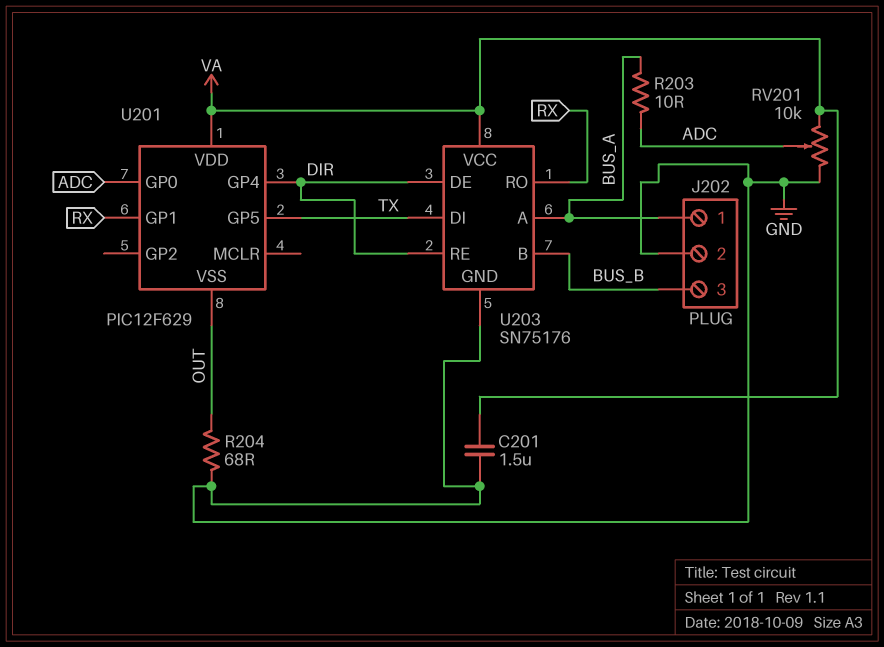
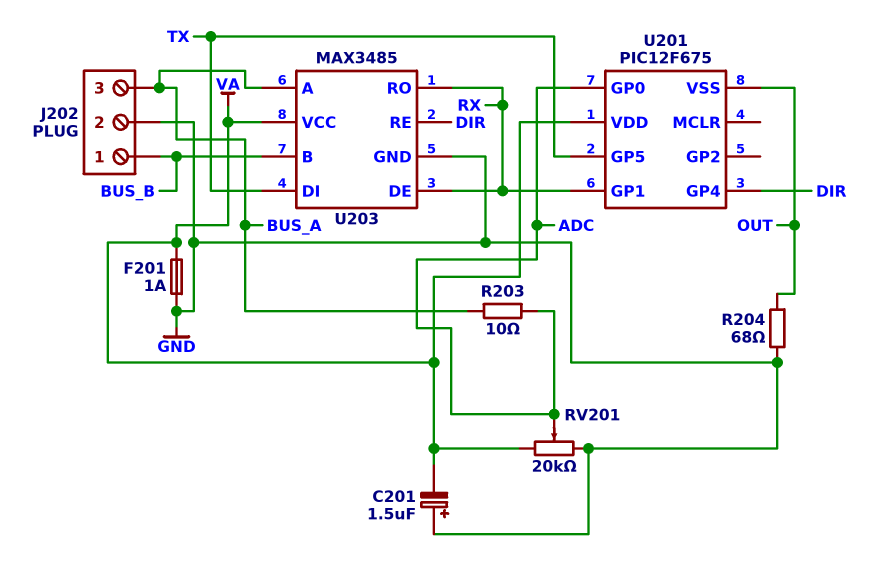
C201: 1.5uF (GND, VA) -> 1.5uF (plus GND, minus VA)
F201: none -> 1A (GND, VA)
J202 pin 1: BUS_A -> BUS_B
J202 pin 3: BUS_B -> BUS_A
RV201: 10k (GND, VA, wiper ADC) -> 20k (GND, VA, wiper ADC)
U201: PIC12F629 -> PIC12F675
U203: SN75176 -> MAX3485
U203 pin DE: DIR -> RX

